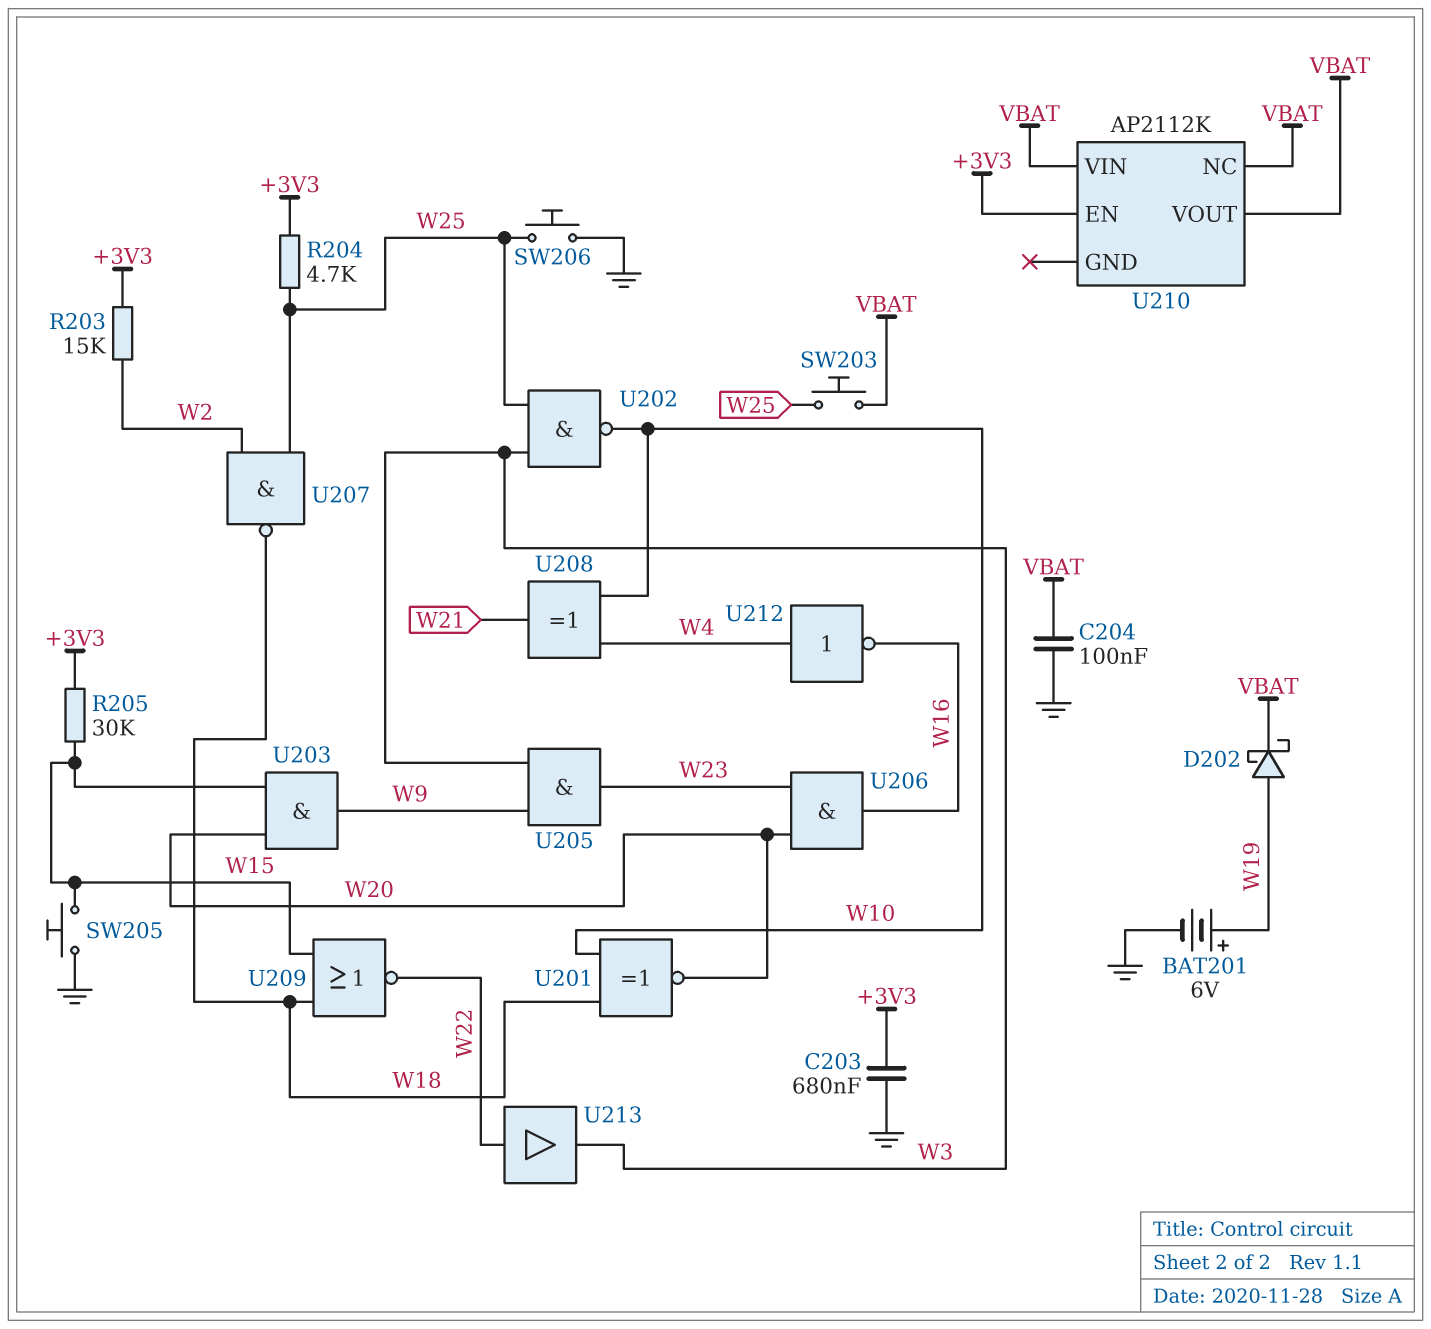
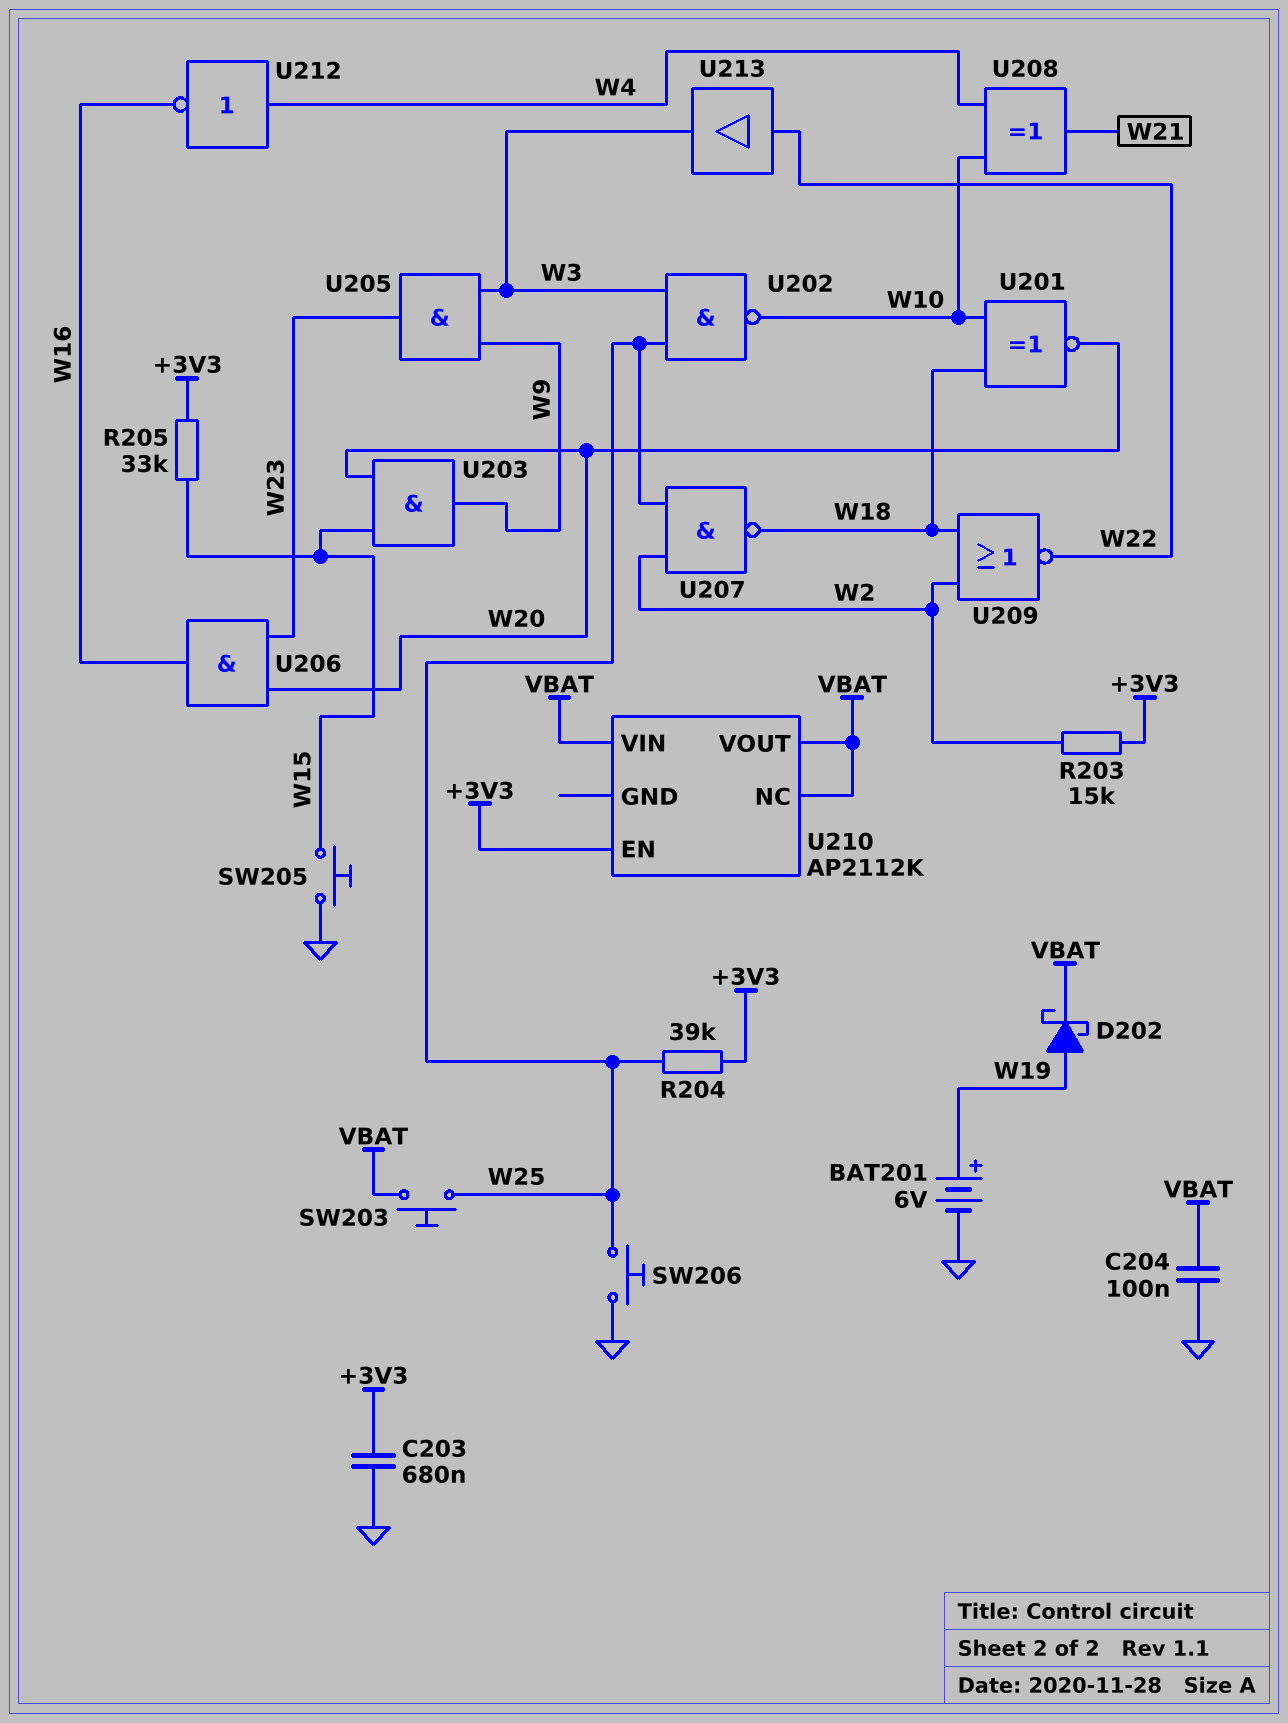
R204: 4.7k (+3V3, W25) -> 39k (+3V3, W25)
R205: 30k (+3V3, W15) -> 33k (+3V3, W15)
U209: NOR (in W15, in W18, out W22) -> NOR (in W2, in W18, out W22)

